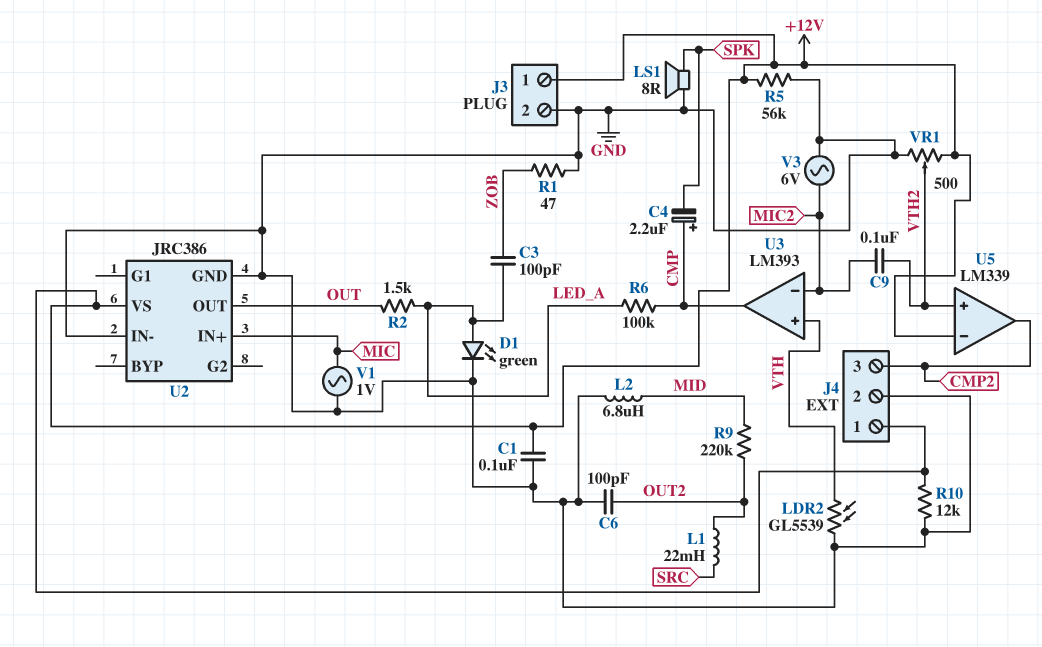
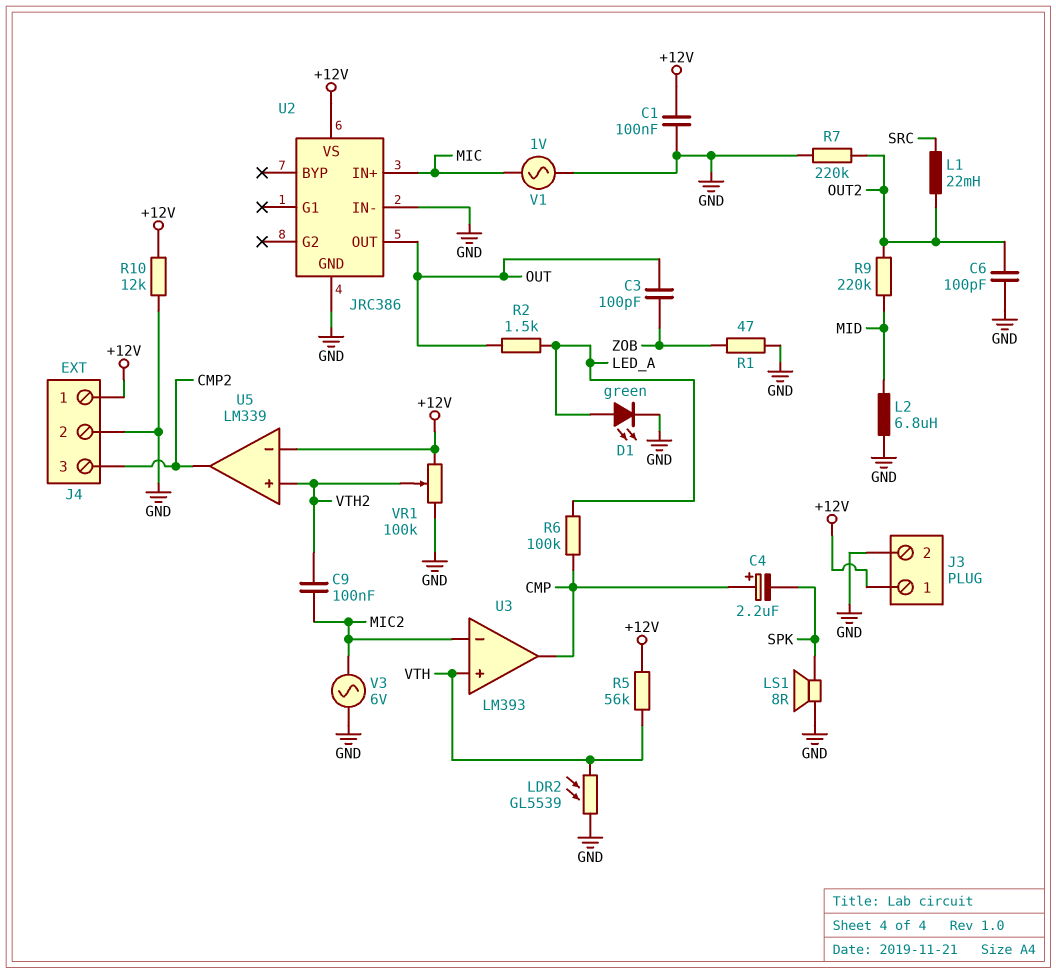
C3: 100pF (LED_A, ZOB) -> 100pF (OUT, ZOB)
R5: 56k (+12V, GND) -> 56k (+12V, VTH)
R7: none -> 220k (GND, OUT2)
VR1: 500 (+12V, GND, wiper VTH2) -> 100k (+12V, GND, wiper VTH2)

